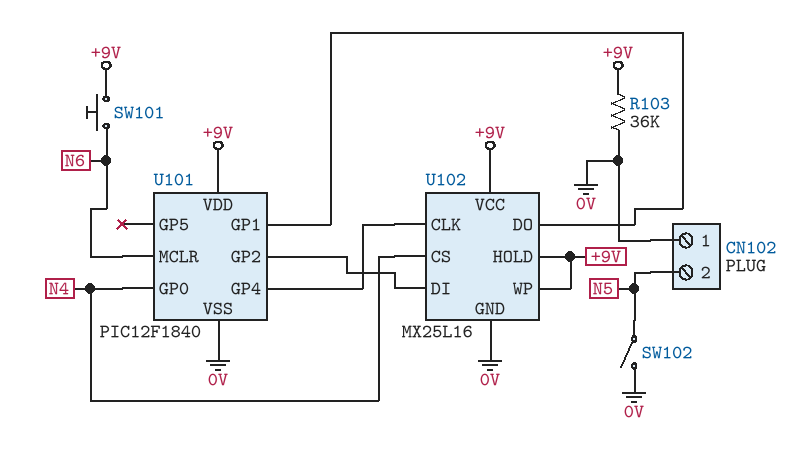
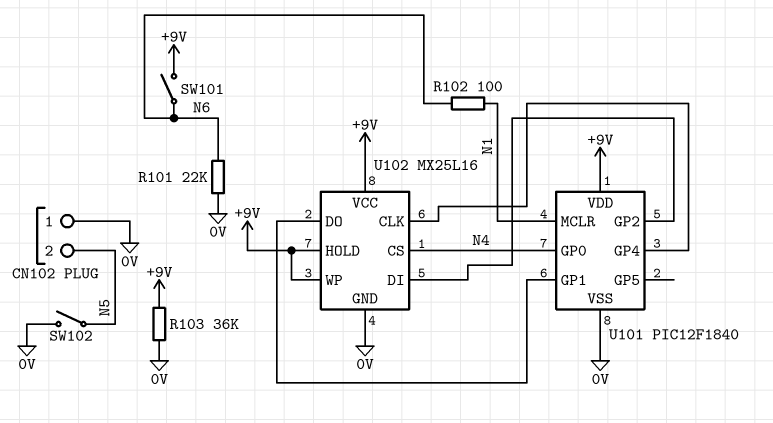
R101: none -> 22k (0V, N6)
R102: none -> 100 (N1, N6)
SW101: button (+9V, N6) -> switch (+9V, N6)
U101 pin MCLR: N6 -> N1

